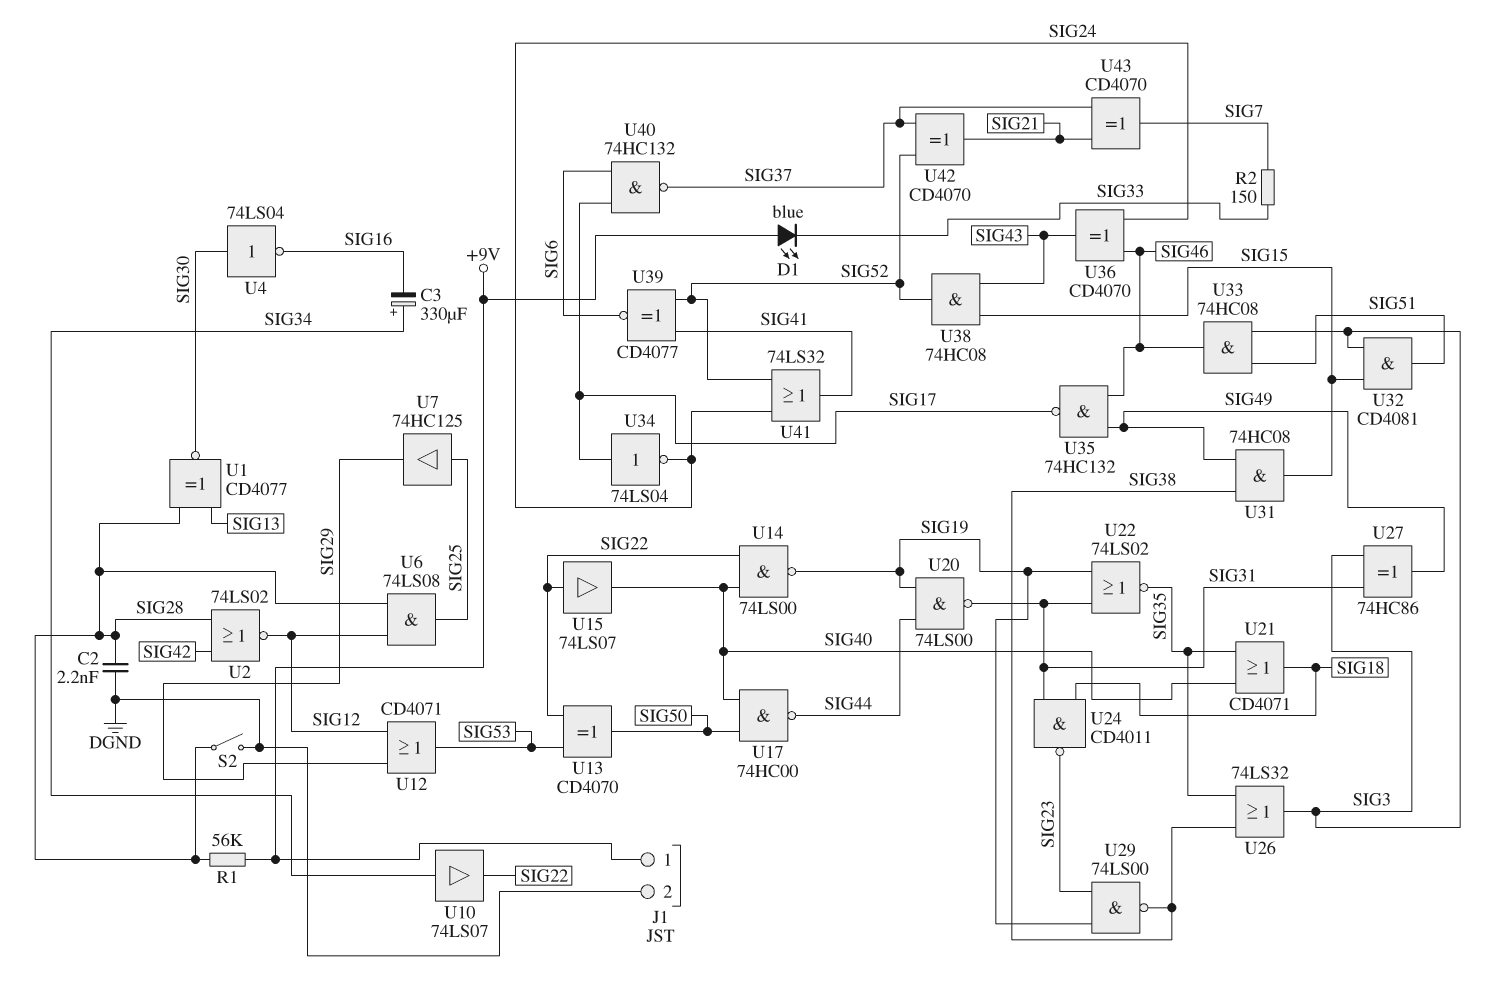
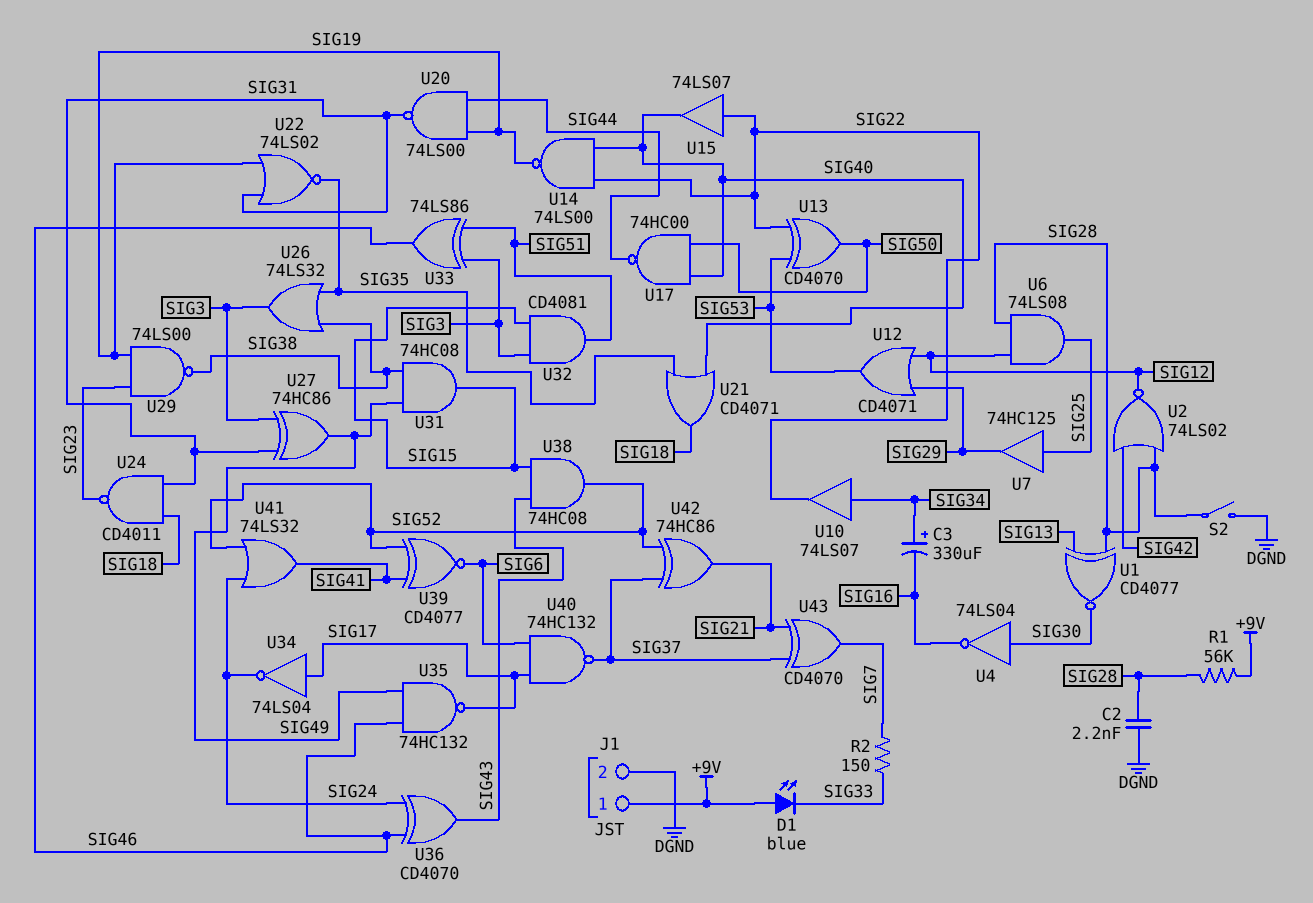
U33: AND 74HC08 (in SIG3, in SIG51, out SIG46) -> XOR 74LS86 (in SIG3, in SIG51, out SIG46)
U42: XOR CD4070 (in SIG37, in SIG52, out SIG21) -> XOR 74HC86 (in SIG37, in SIG52, out SIG21)

